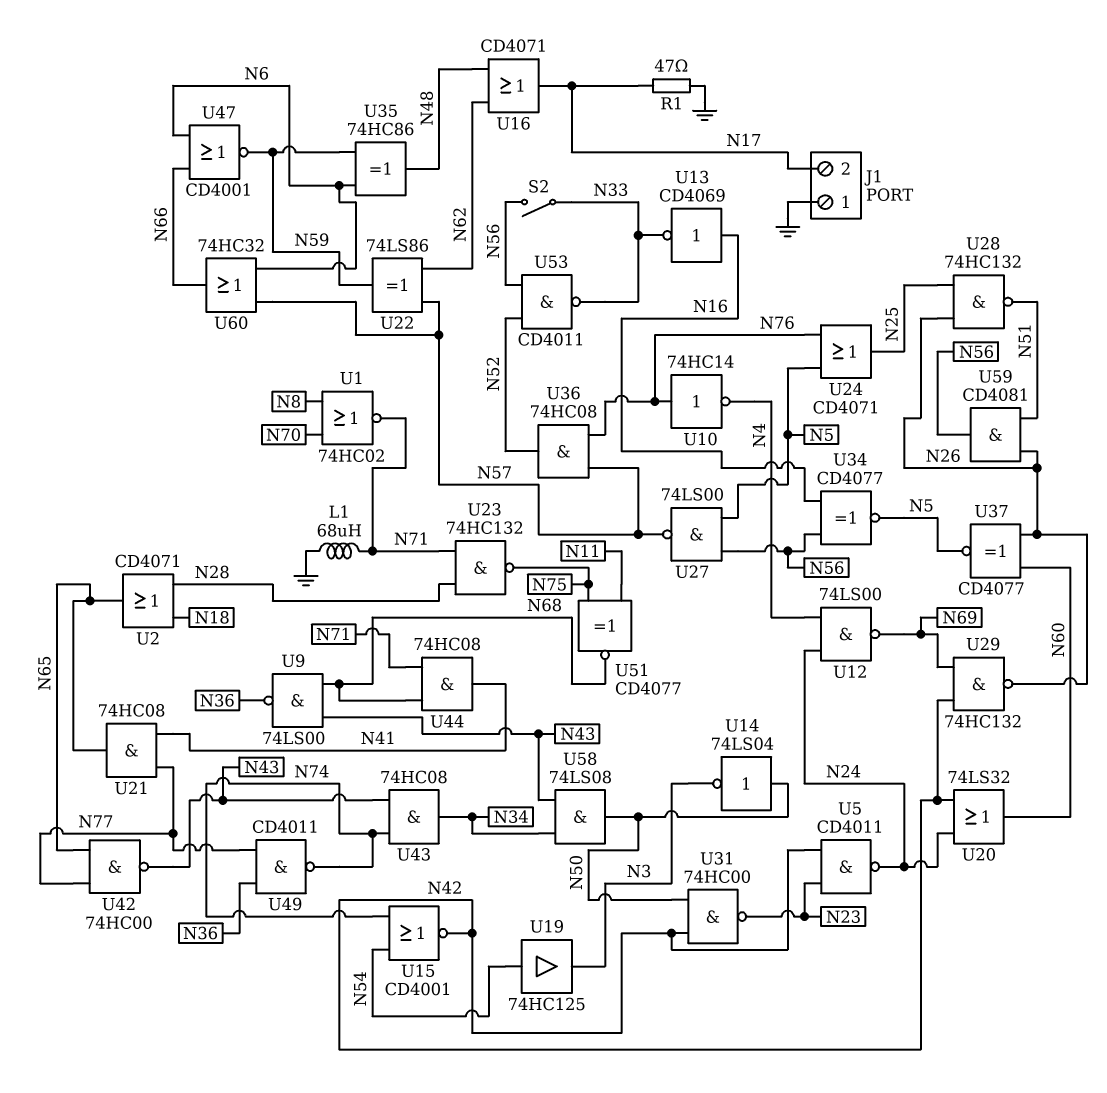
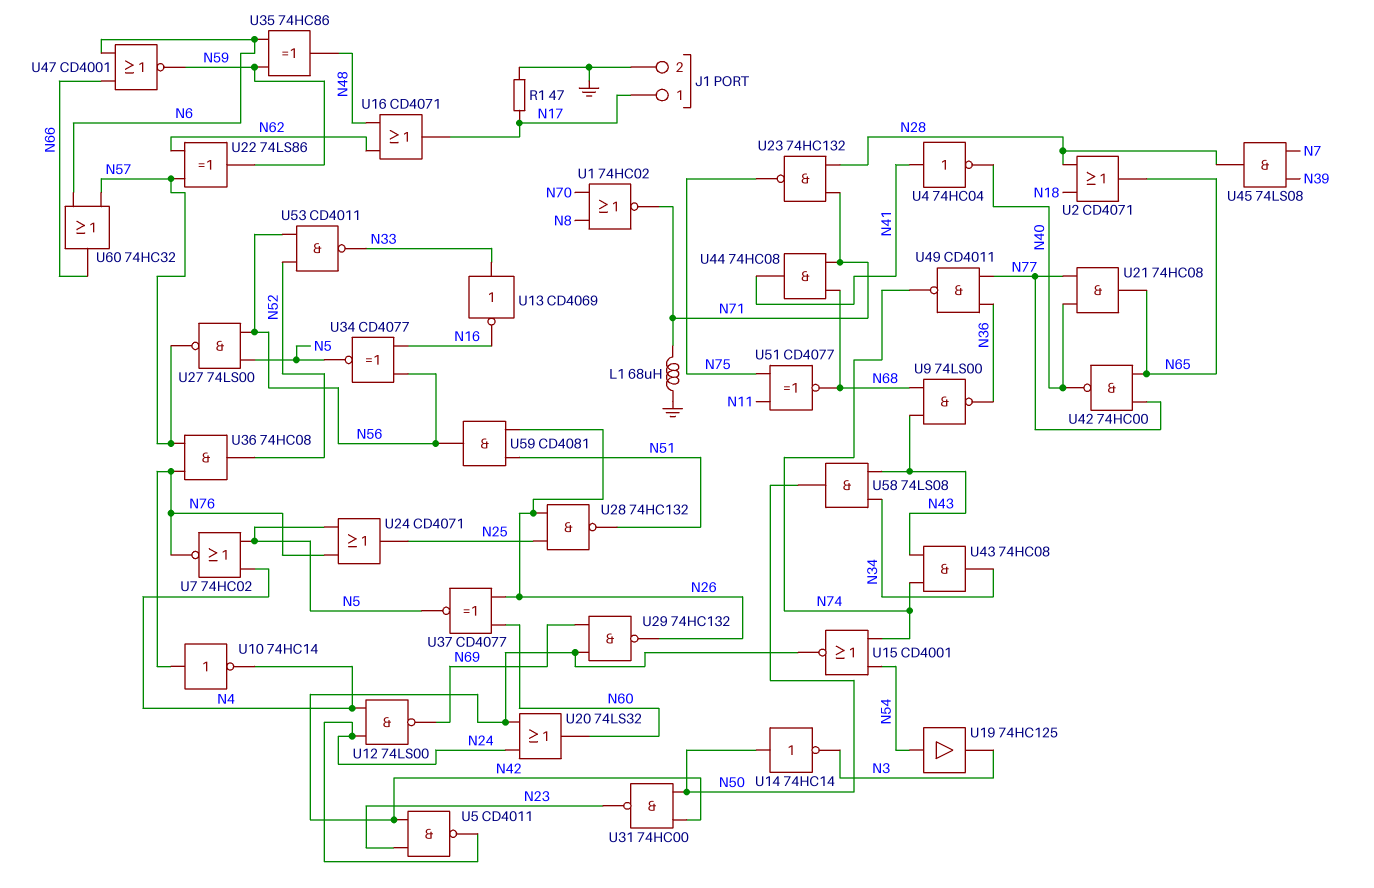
J1 pin 1: GND -> N17
J1 pin 2: N17 -> GND
S2: switch (N33, N56) -> none
U4: none -> NOT 74HC04 (in N41, out N40)
U7: none -> NOR 74HC02 (in N4, in N5, out N76)
U13: NOT CD4069 (in N16, out N33) -> NOT CD4069 (in N33, out N16)
U14: NOT 74LS04 (in N50, out N3) -> NOT 74HC14 (in N50, out N3)
U21: AND 74HC08 (in N41, in N77, out N65) -> AND 74HC08 (in N40, in N77, out N65)
U42: NAND 74HC00 (in N65, in N77, out N43) -> NAND 74HC00 (in N65, in N77, out N40)
U45: none -> AND 74LS08 (in N7, in N39, out N28)

